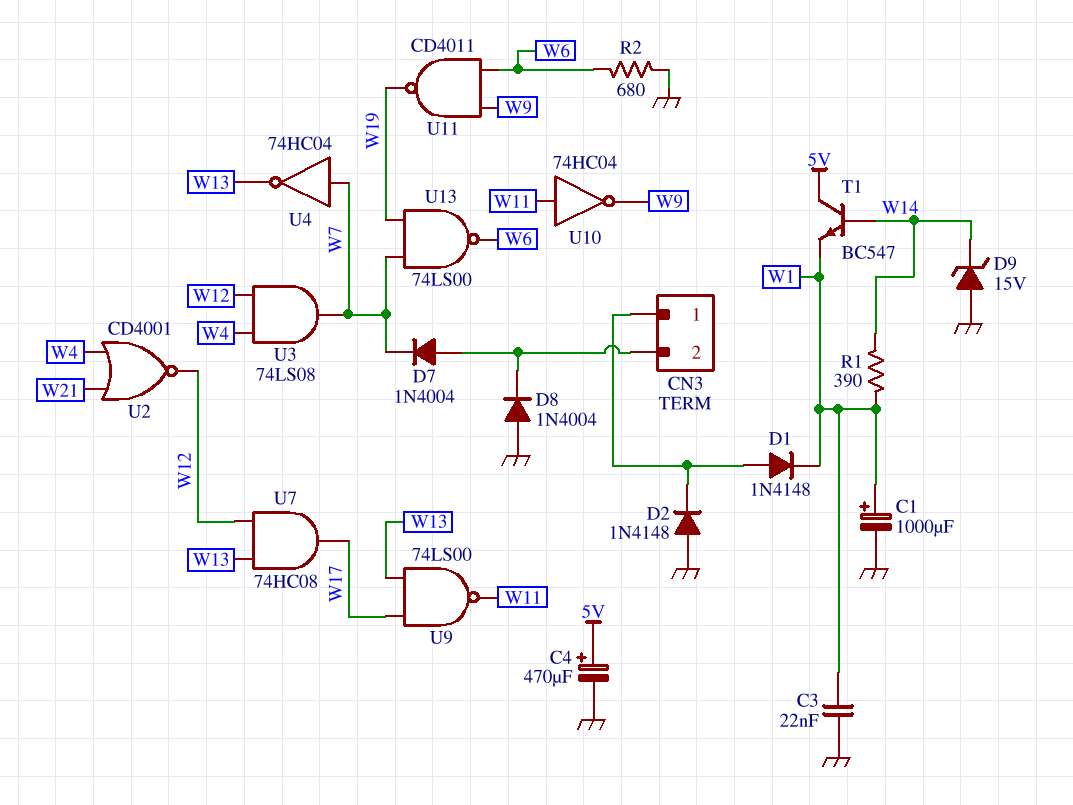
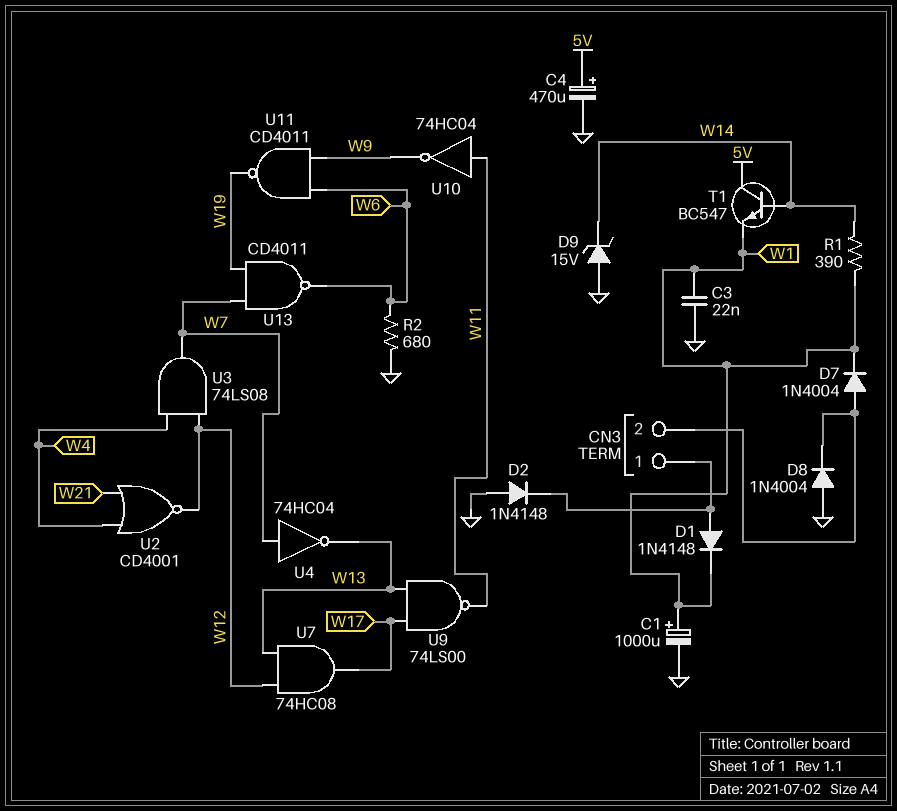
D7: diode 1N4004 (A CN3/2, K W7) -> diode 1N4004 (A CN3/2, K W1)
U13: NAND 74LS00 (in W7, in W19, out W6) -> NAND CD4011 (in W7, in W19, out W6)

